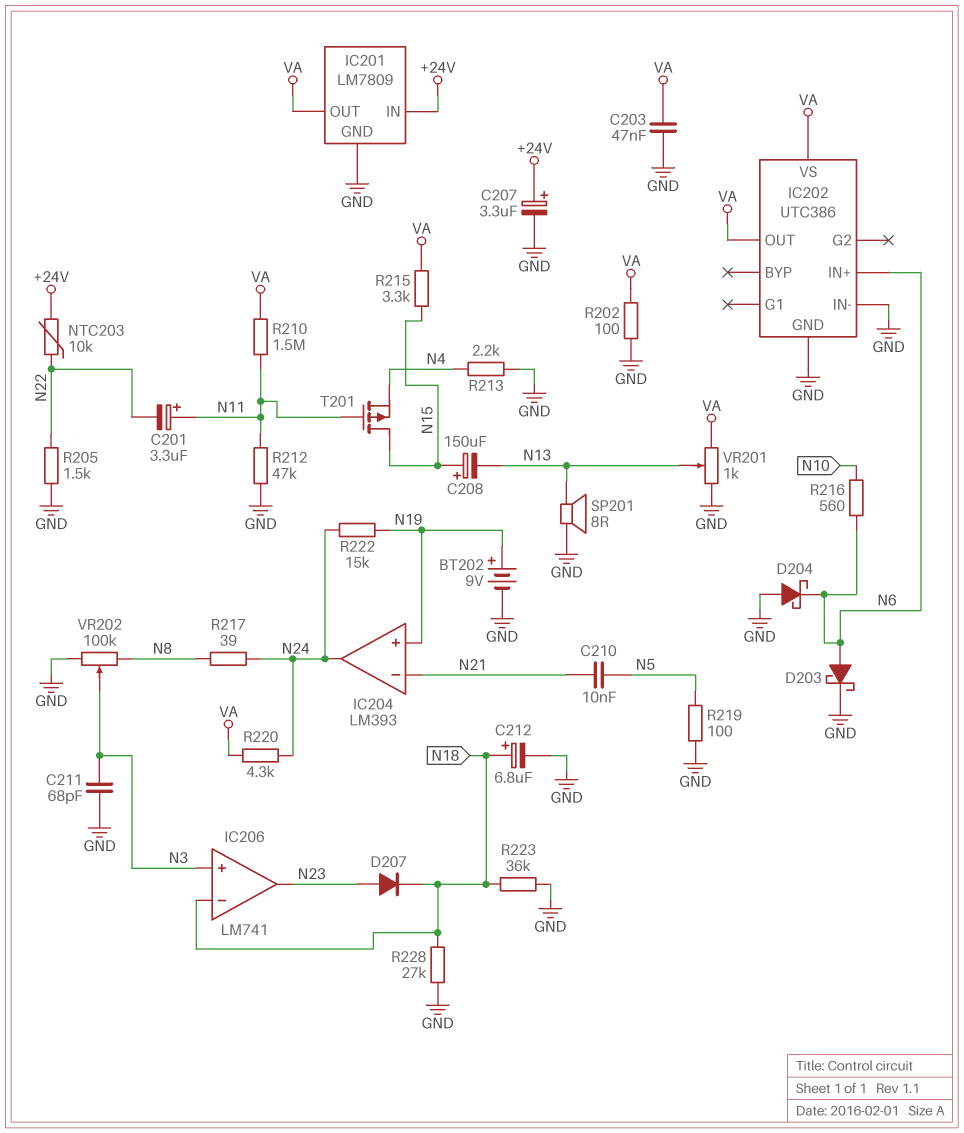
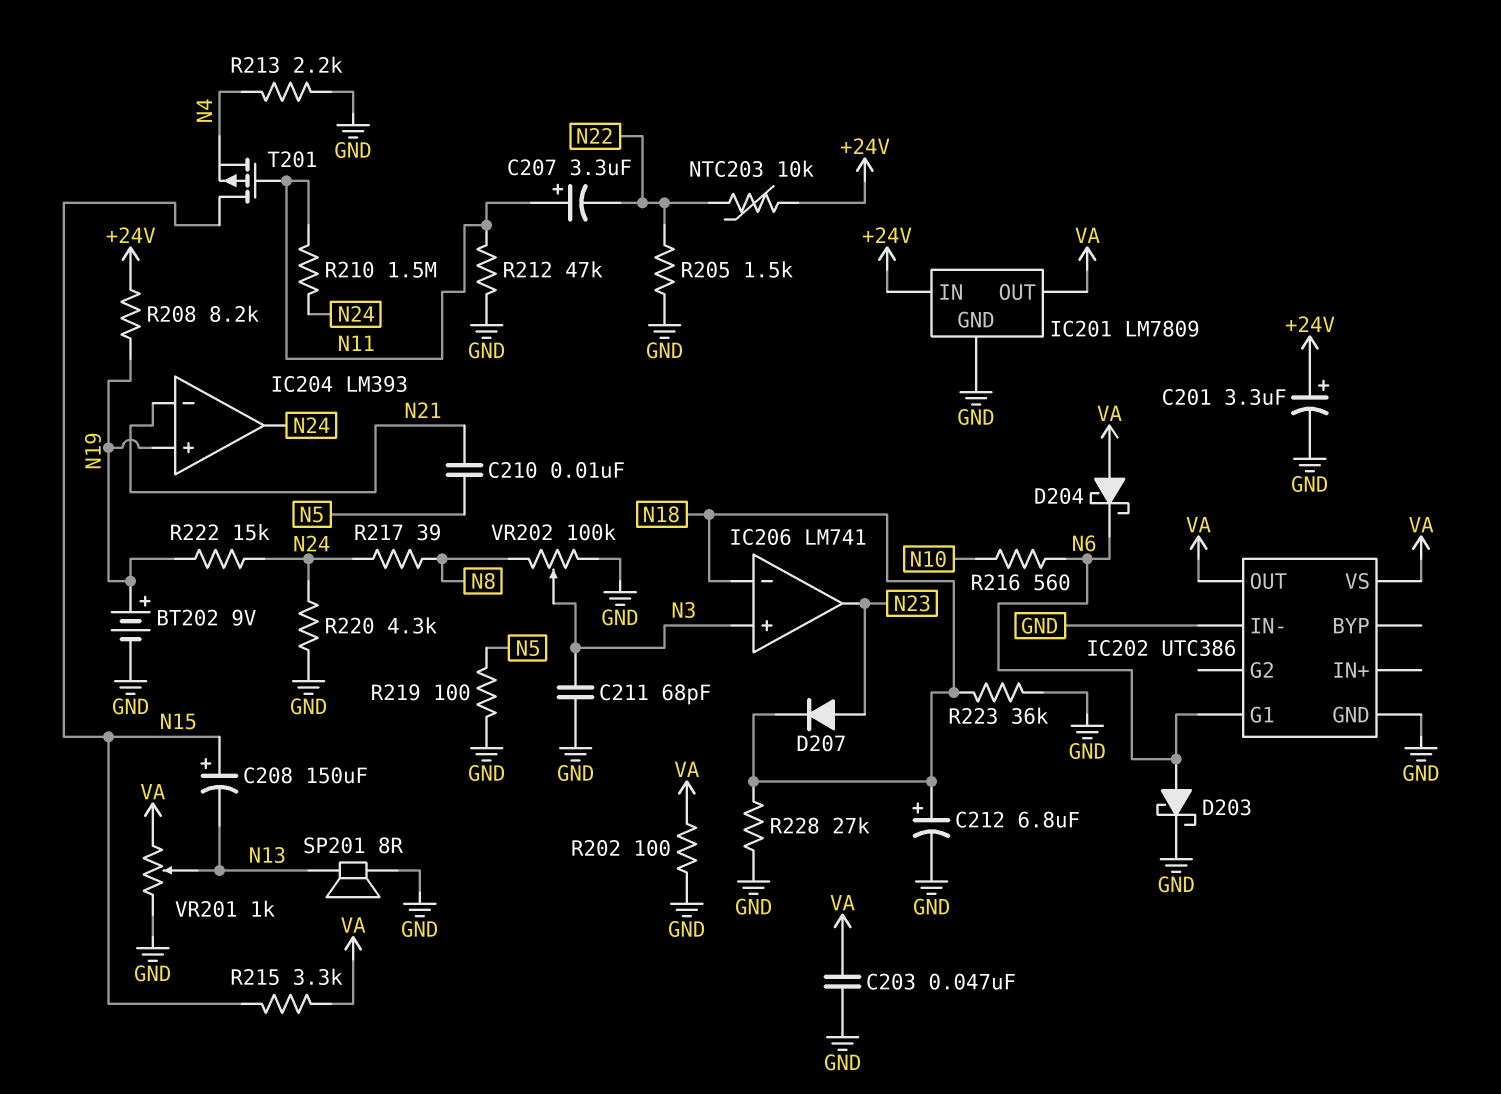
C201: 3.3uF (plus N11, minus N22) -> 3.3uF (plus +24V, minus GND)
C207: 3.3uF (plus +24V, minus GND) -> 3.3uF (plus N11, minus N22)
D204: schottky (A GND, K N6) -> schottky (A VA, K N6)
IC202 pin G1: none -> N6
IC202 pin IN+: N6 -> none
R208: none -> 8.2k (+24V, N19)
R210: 1.5M (N11, VA) -> 1.5M (N11, N24)
R220: 4.3k (N24, VA) -> 4.3k (GND, N24)

